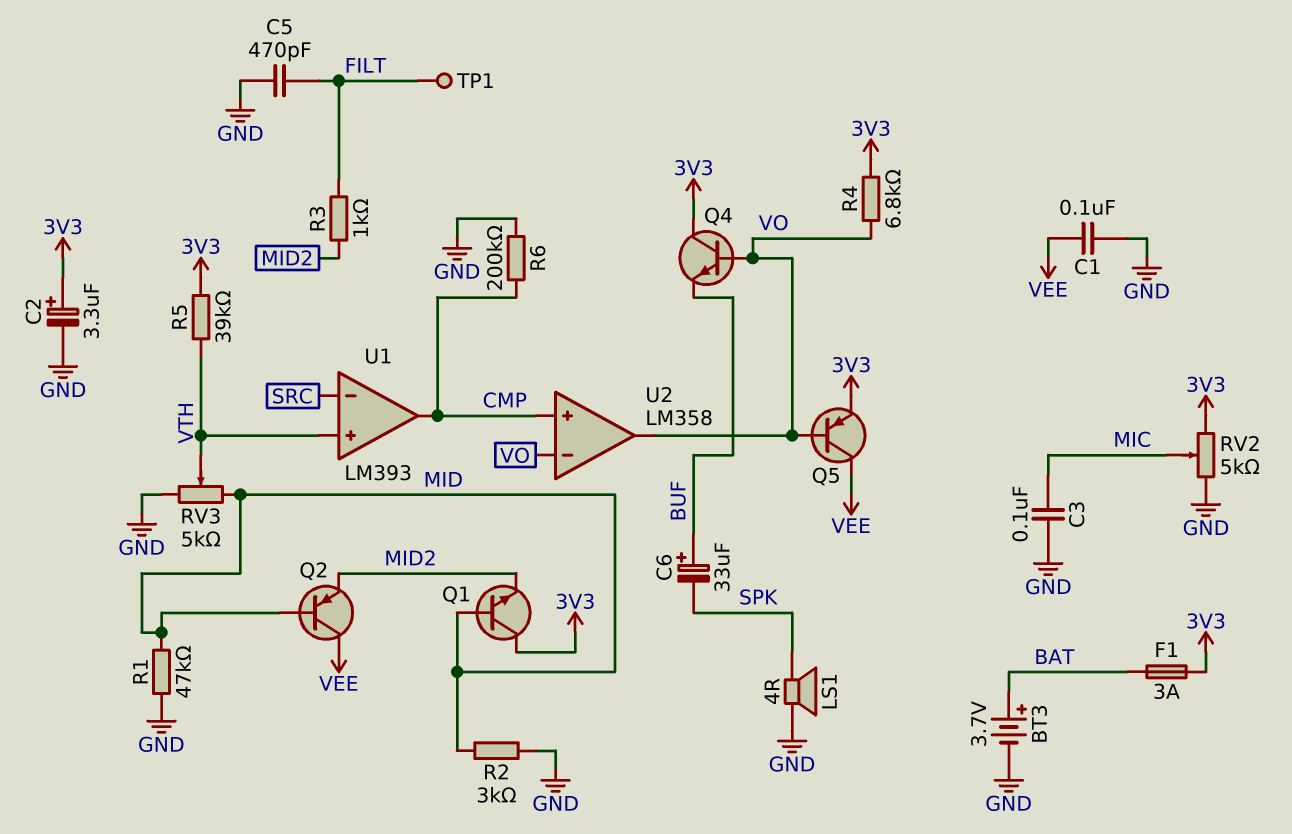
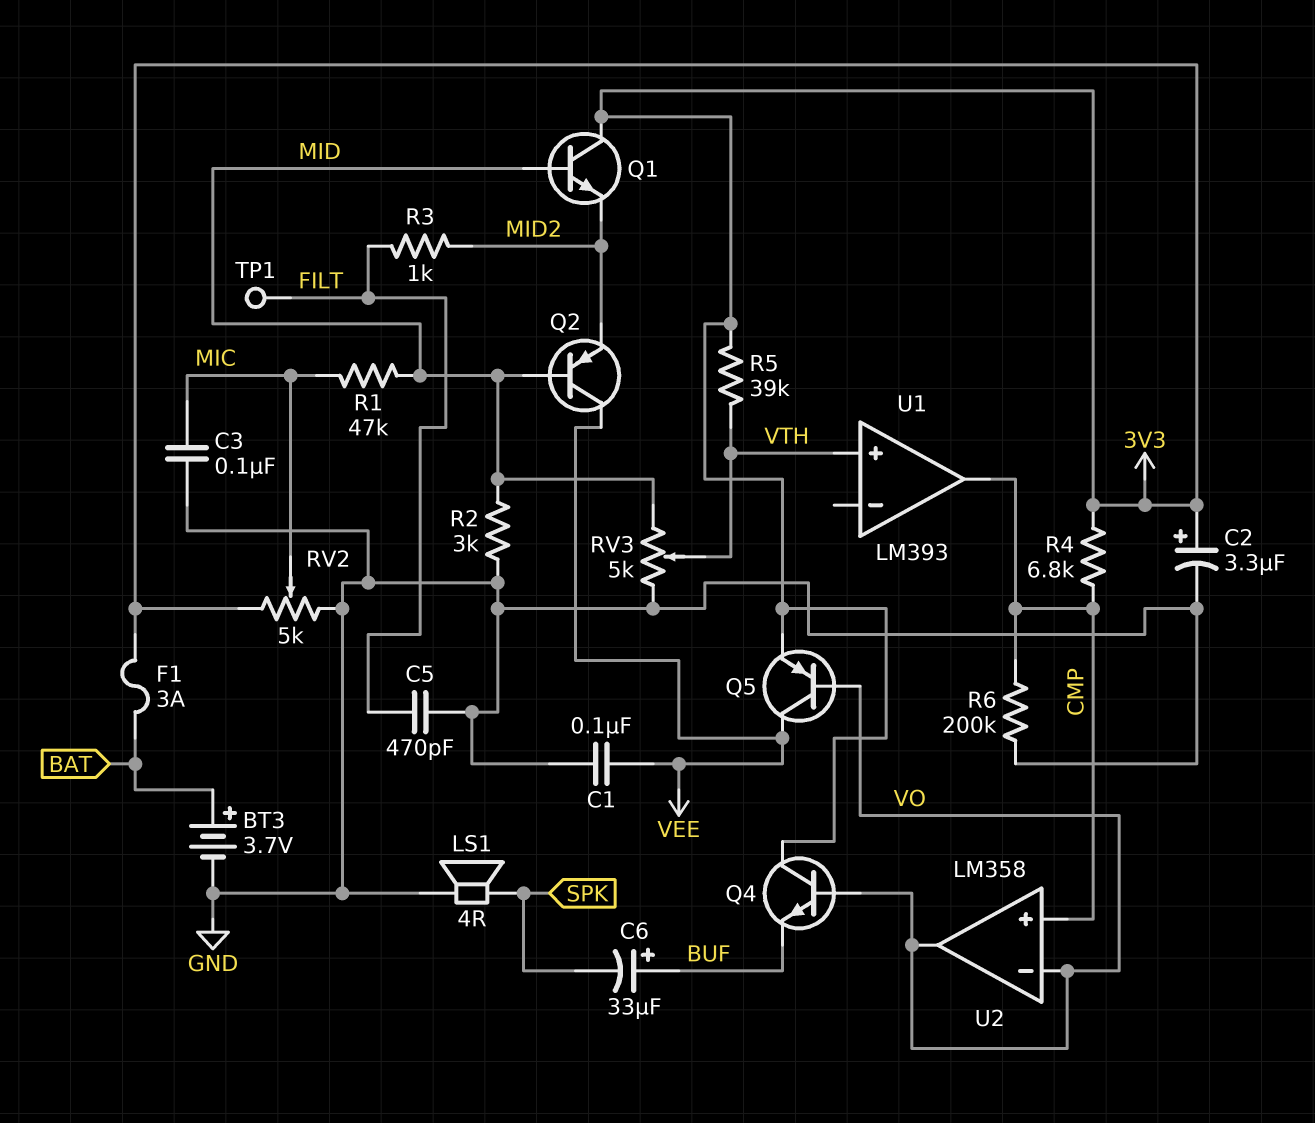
R1: 47k (GND, MID) -> 47k (MIC, MID)
R4: 6.8k (3V3, VO) -> 6.8k (3V3, CMP)
U1 pin in-: SRC -> none

